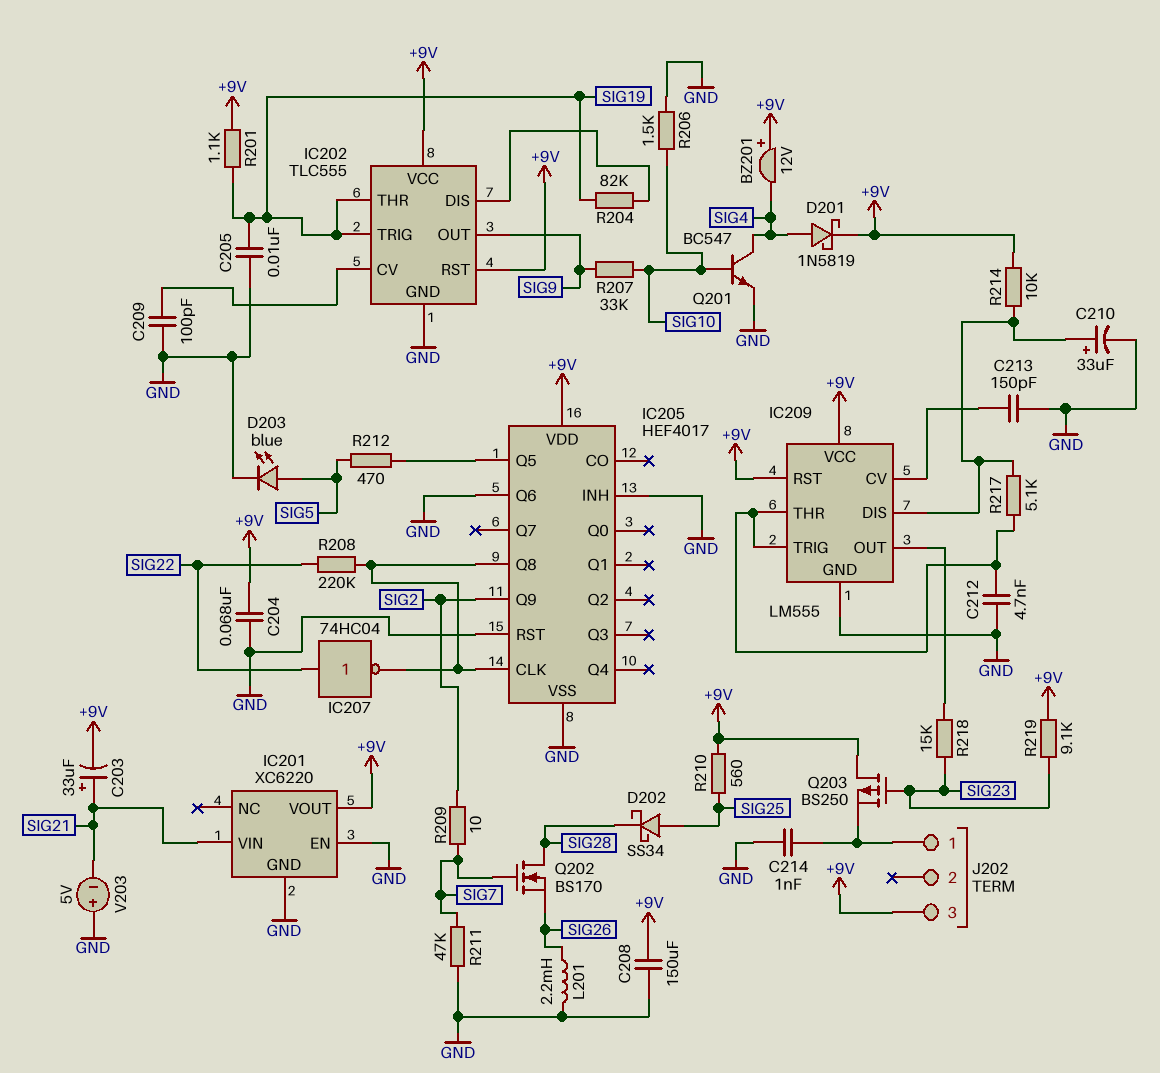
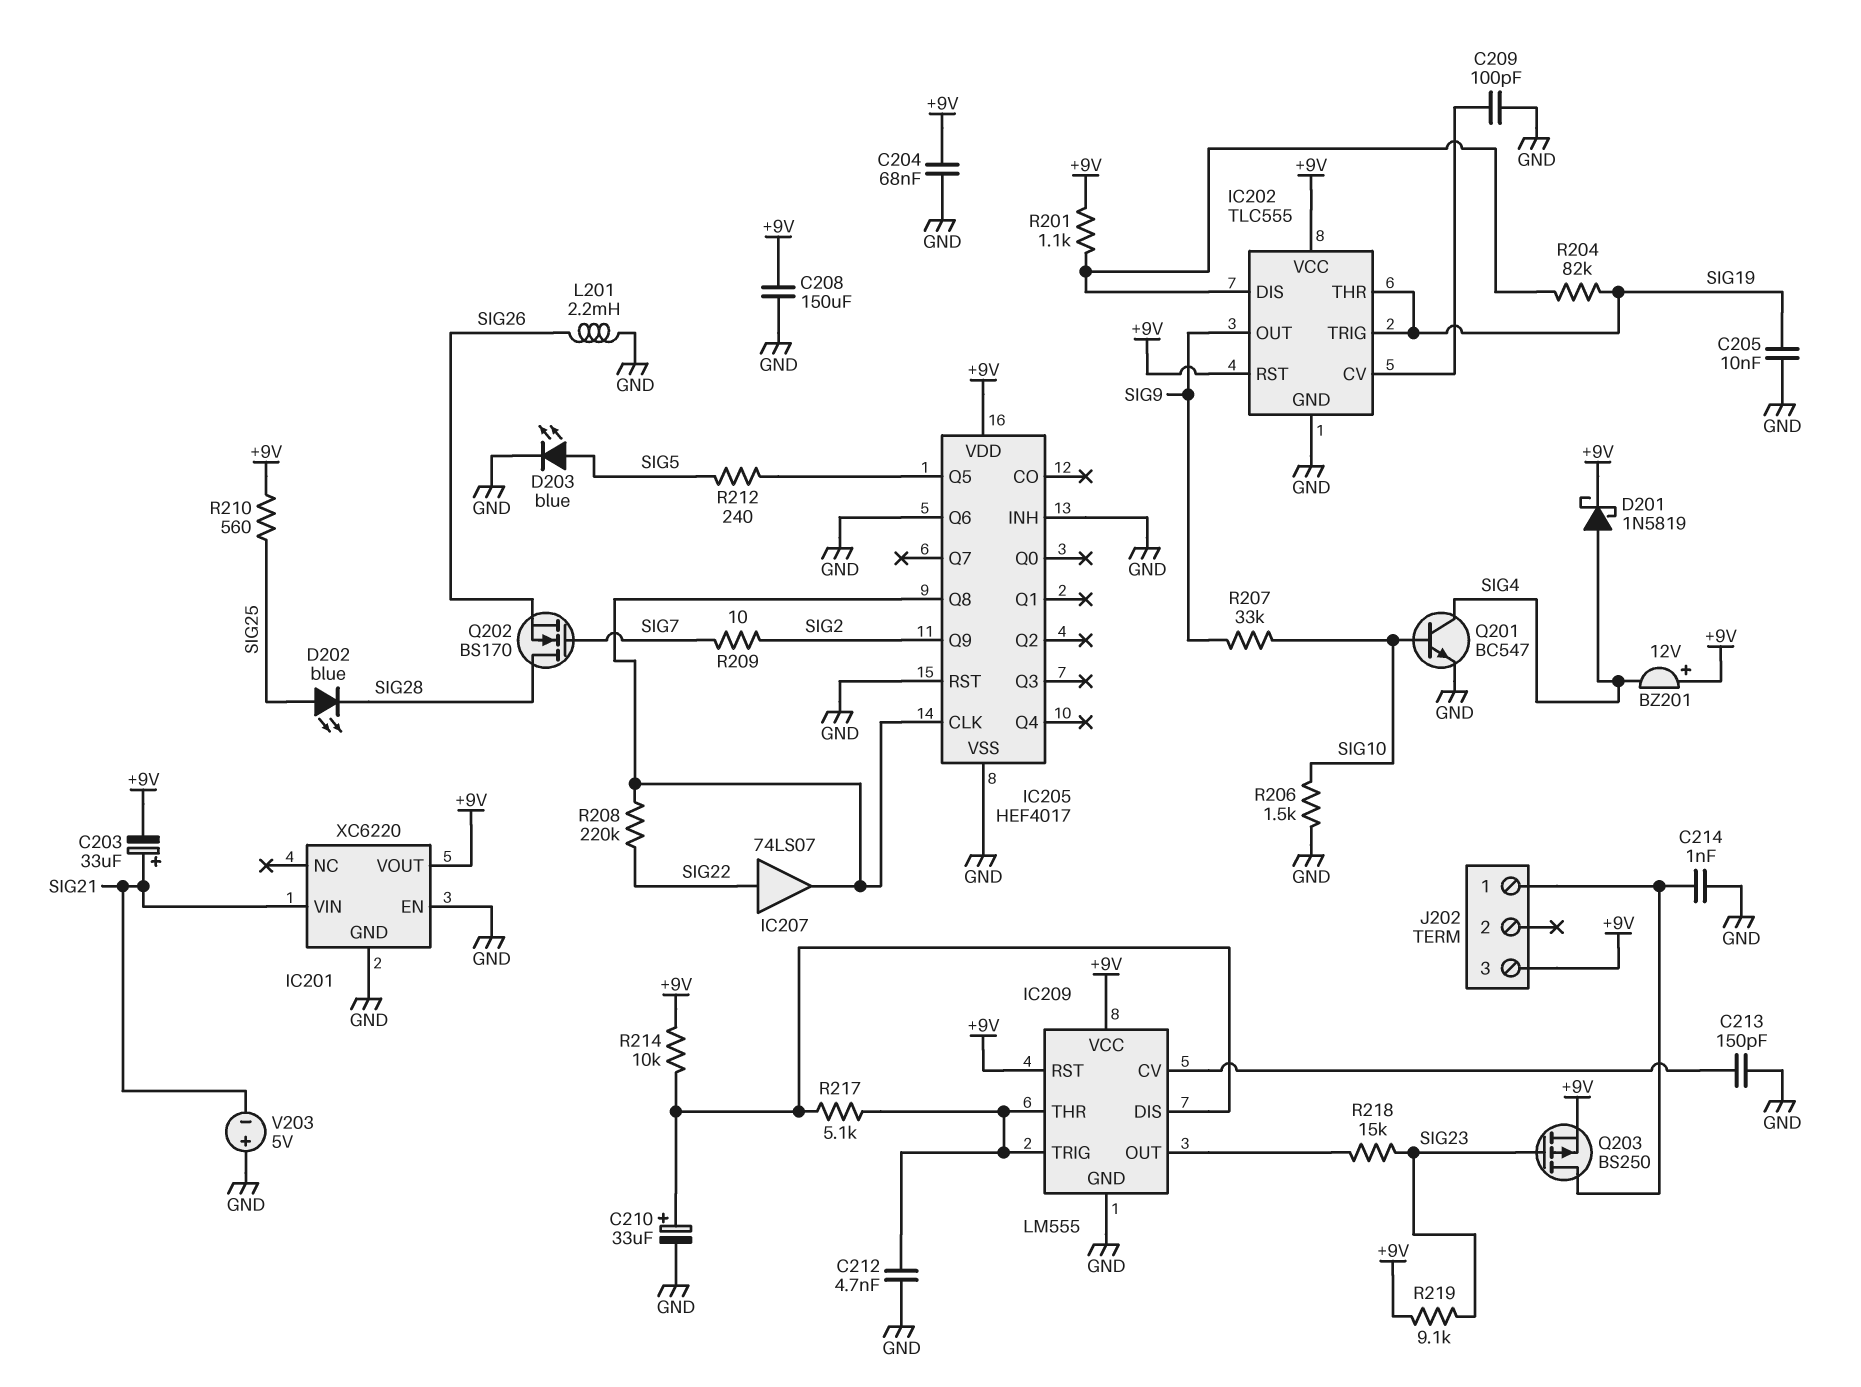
D202: schottky SS34 (A SIG25, K SIG28) -> LED blue (A SIG25, K SIG28)
IC207: NOT 74HC04 (in SIG22, out IC205/CLK) -> buffer 74LS07 (in SIG22, out IC205/CLK)
Q203: PMOS BS250 (G SIG23, D +9V, S J202/1) -> PMOS BS250 (G SIG23, D J202/1, S +9V)
R201: 1.1k (+9V, SIG19) -> 1.1k (+9V, IC202/DIS)
R211: 47k (GND, SIG7) -> none
R212: 470 (IC205/Q5, SIG5) -> 240 (IC205/Q5, SIG5)

